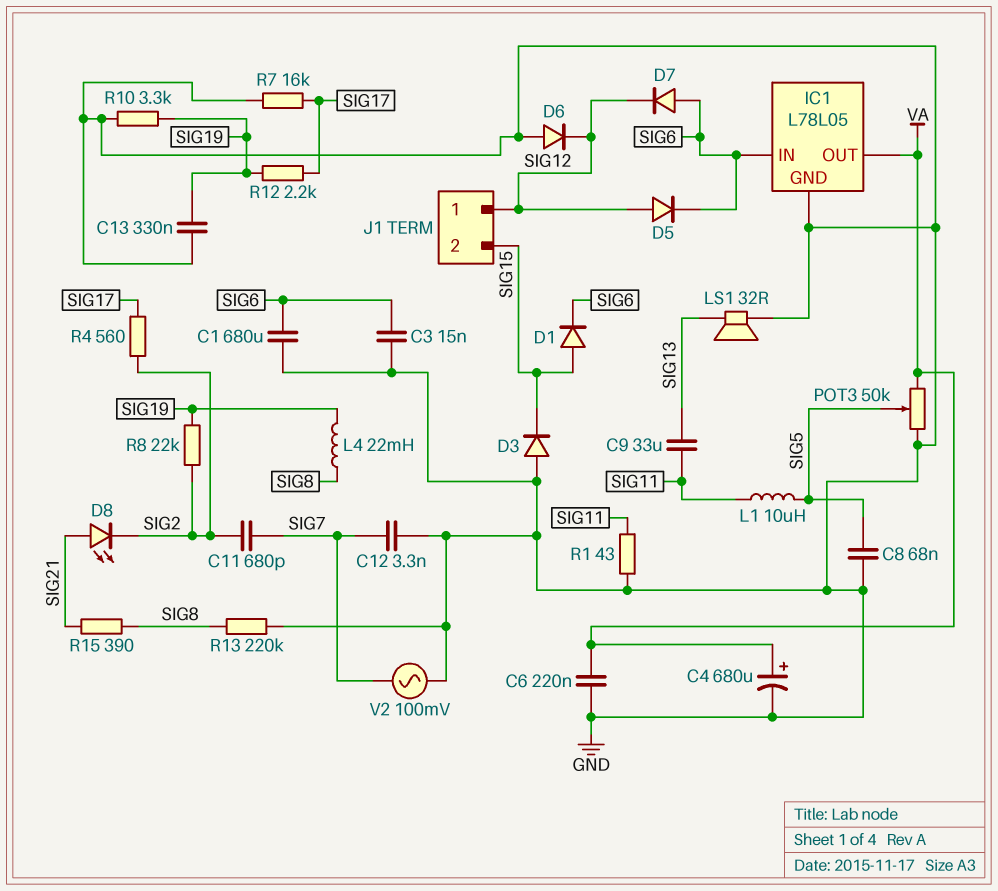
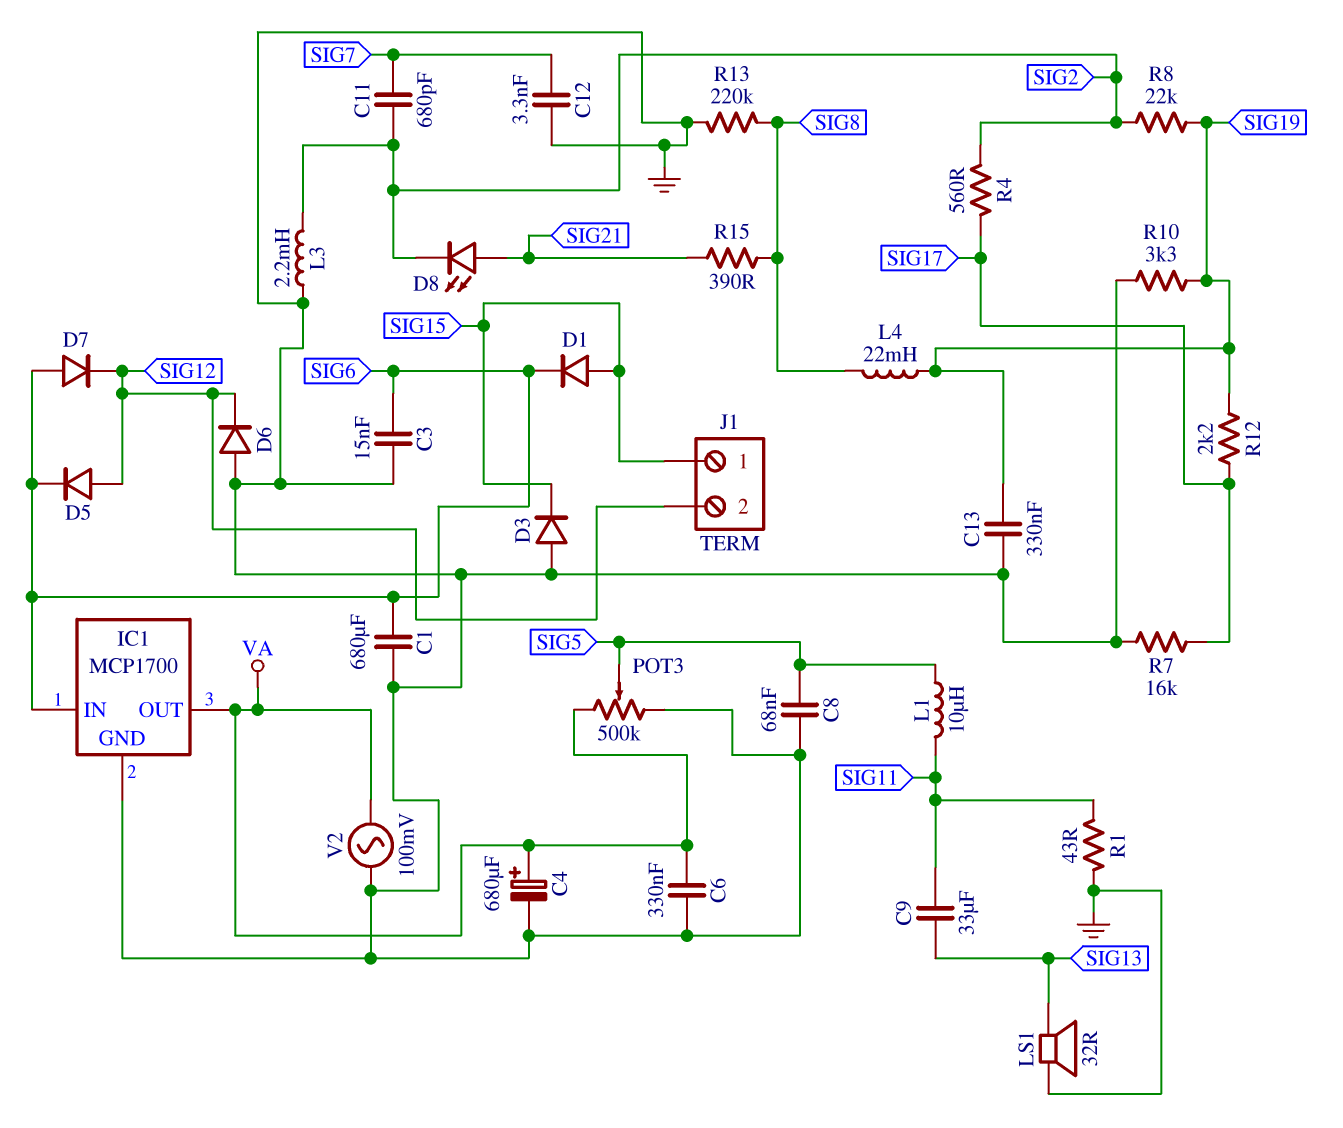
C6: 220nF (GND, VA) -> 330nF (GND, VA)
IC1: L78L05 -> MCP1700
J1 pin 1: SIG12 -> SIG15
J1 pin 2: SIG15 -> SIG12
L3: none -> 2.2mH (GND, SIG2)
POT3: 50k (GND, VA, wiper SIG5) -> 500k (GND, VA, wiper SIG5)
V2: AC 100mV (GND, SIG7) -> AC 100mV (GND, VA)

